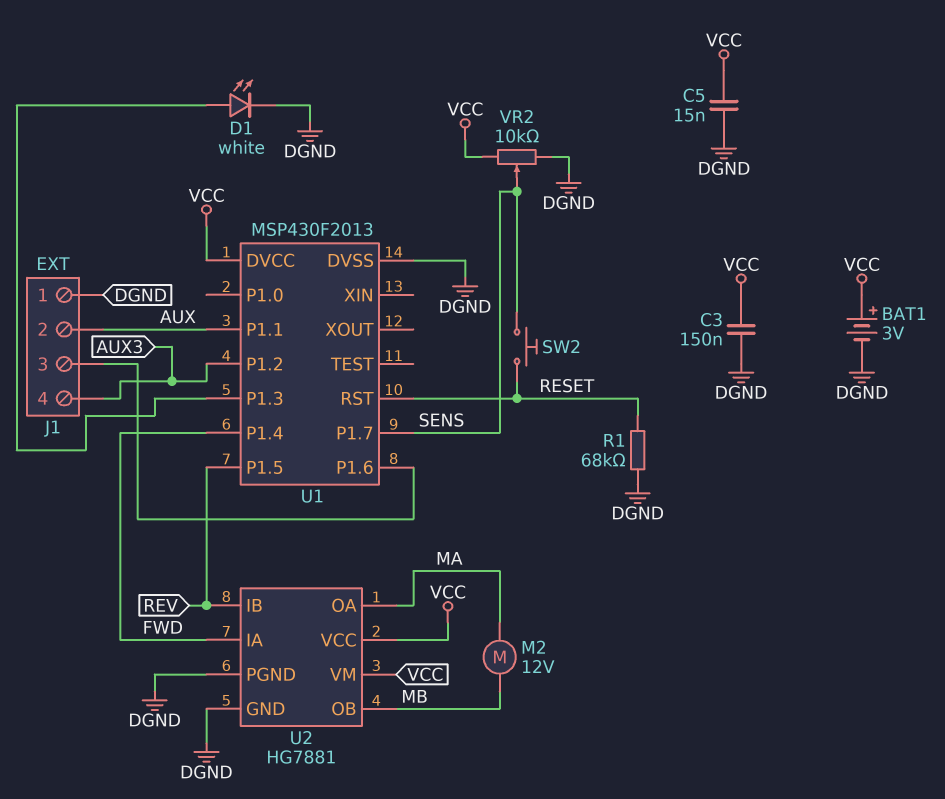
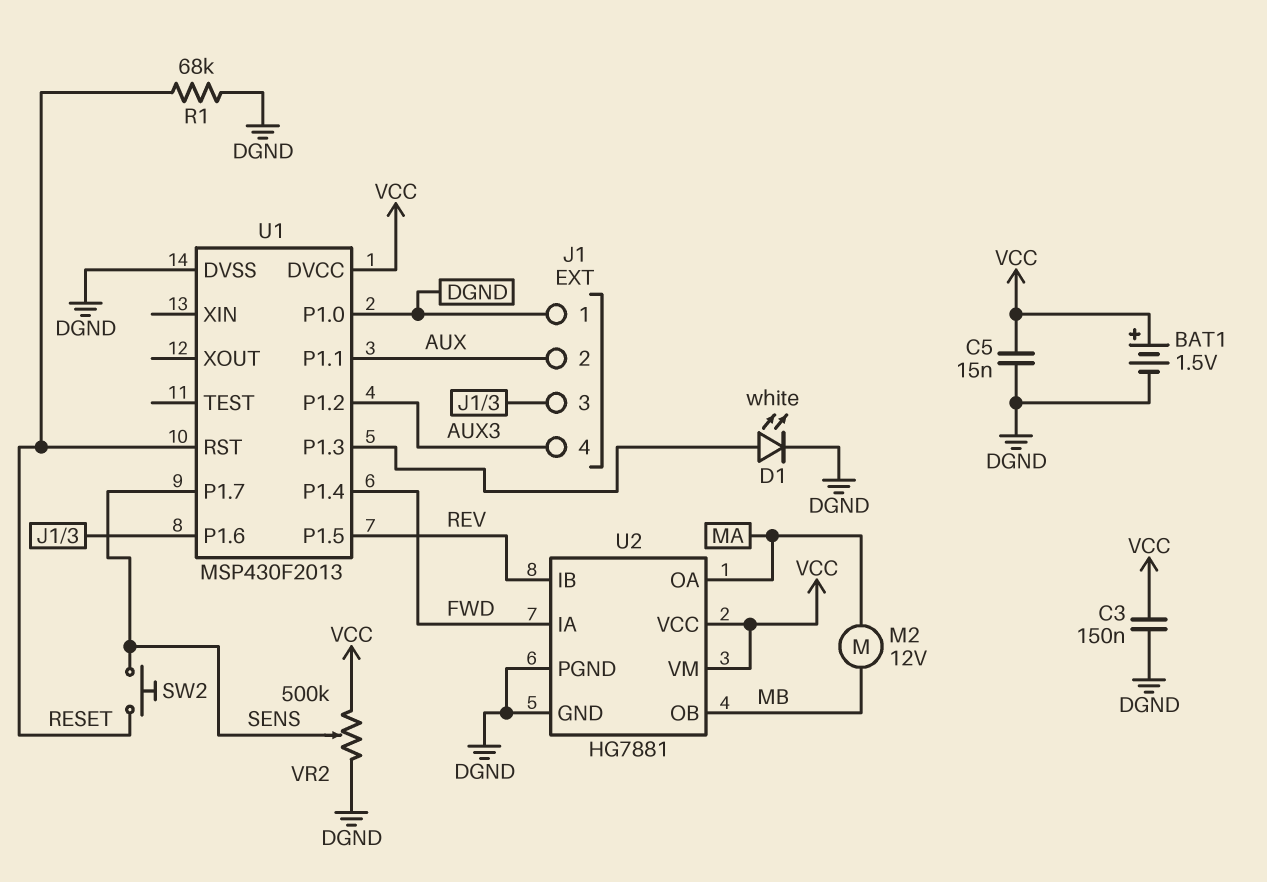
BAT1: 3V (plus VCC, minus DGND) -> 1.5V (plus VCC, minus DGND)
U1 pin P1.0: none -> DGND
VR2: 10k (DGND, VCC, wiper SENS) -> 500k (DGND, VCC, wiper SENS)

